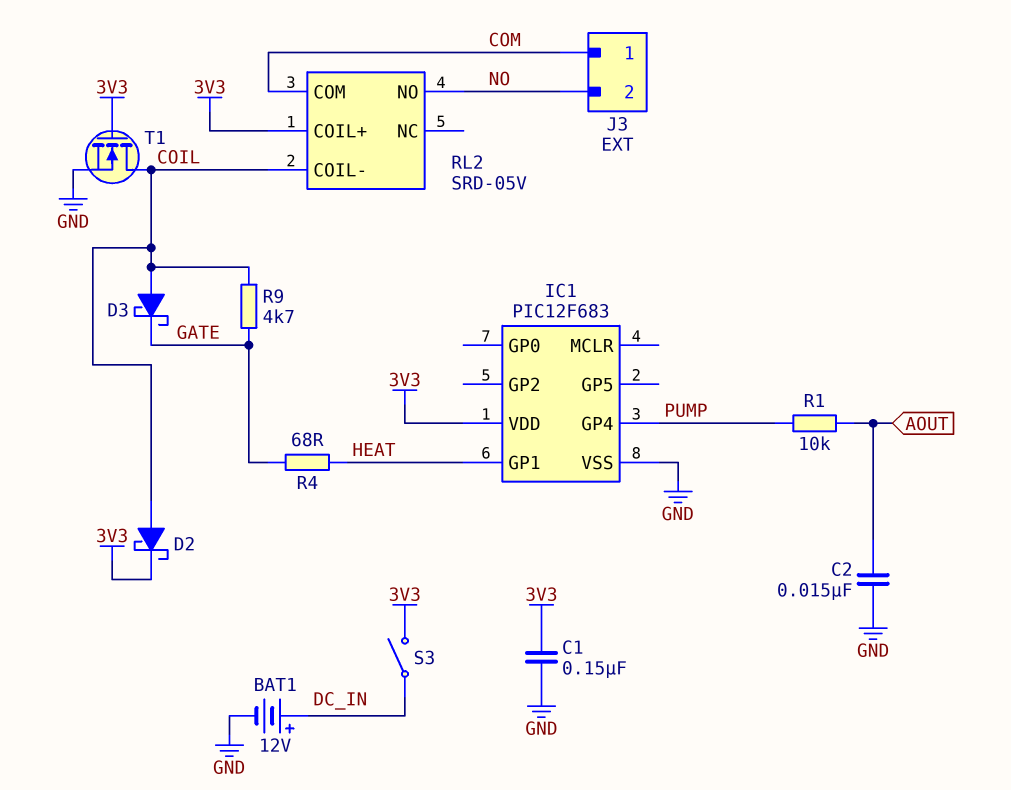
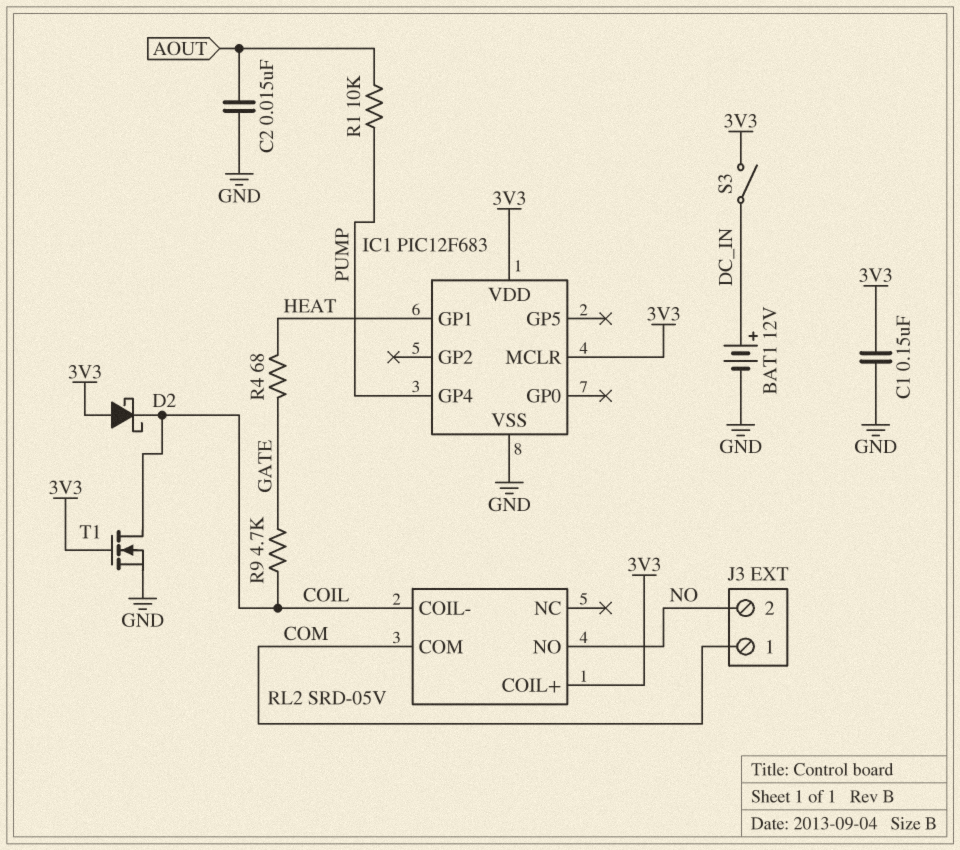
D2: schottky (A COIL, K 3V3) -> schottky (A 3V3, K COIL)
D3: schottky (A COIL, K GATE) -> none
IC1 pin MCLR: none -> 3V3

